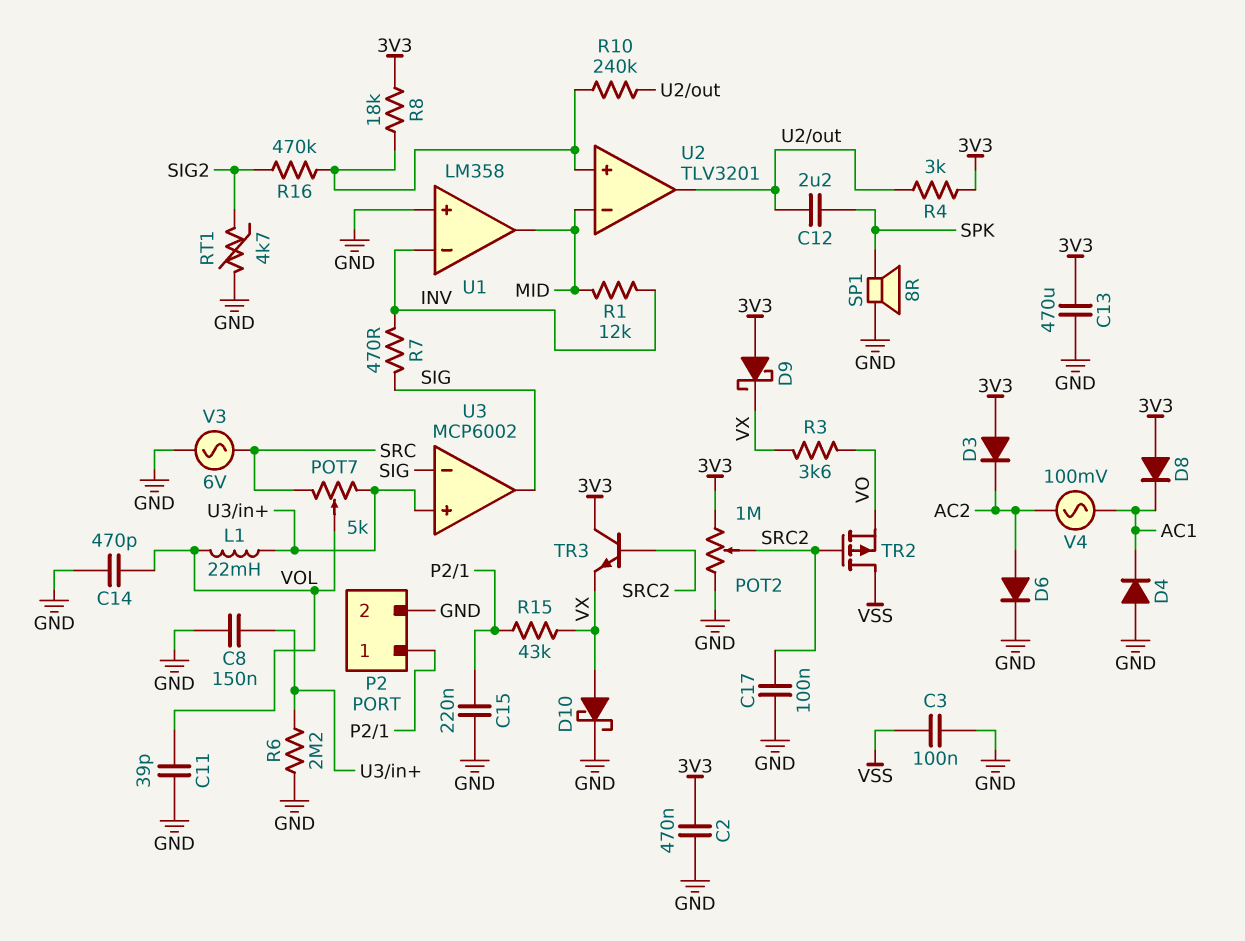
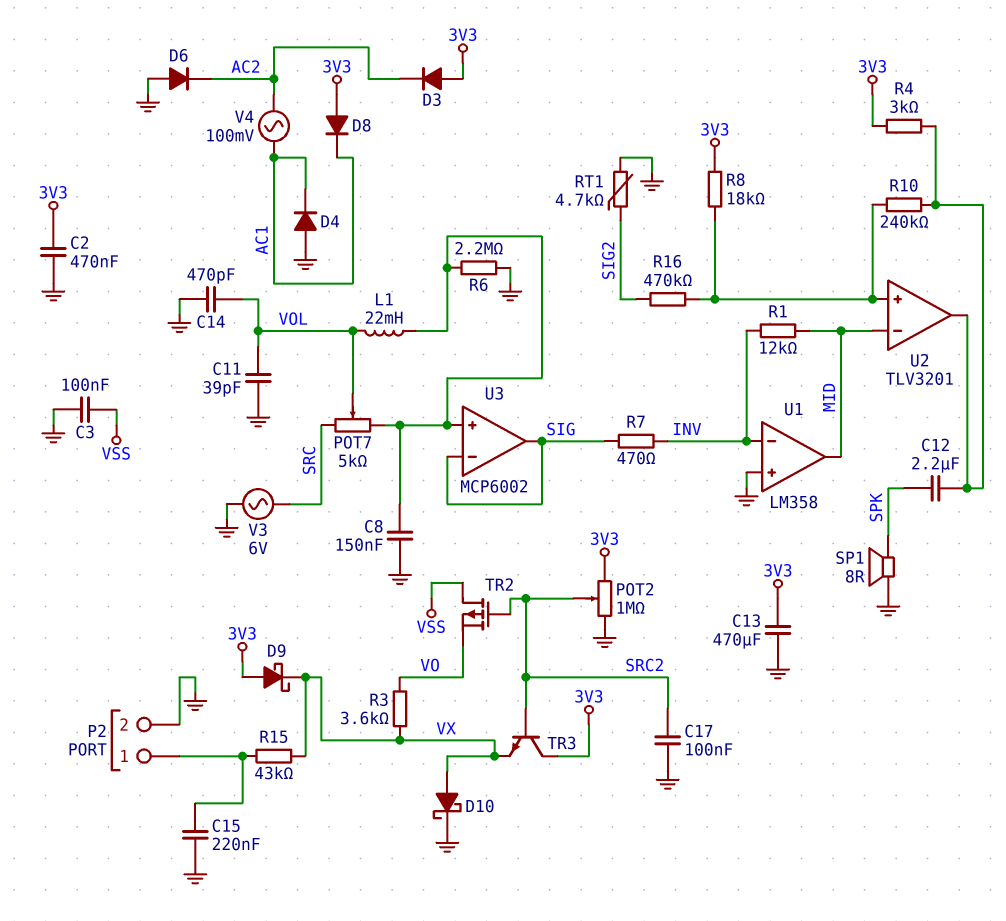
D6: diode (A AC2, K GND) -> diode (A GND, K AC2)

